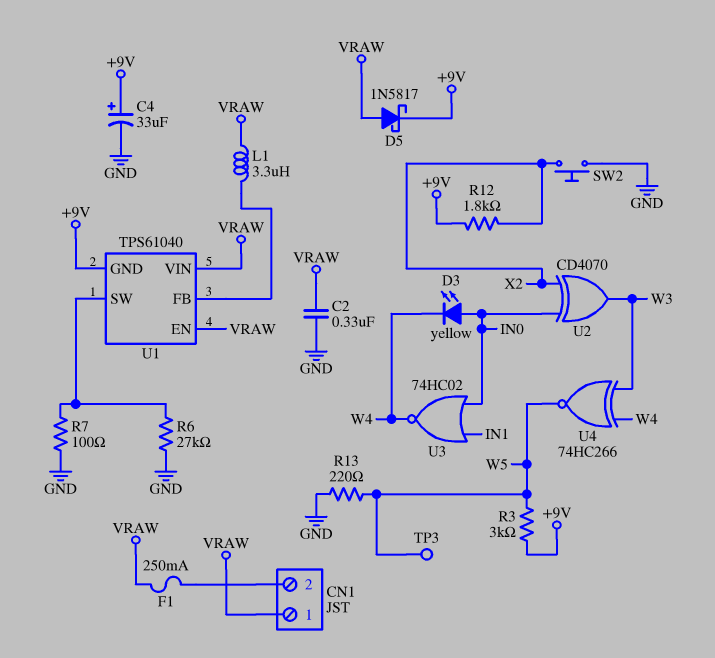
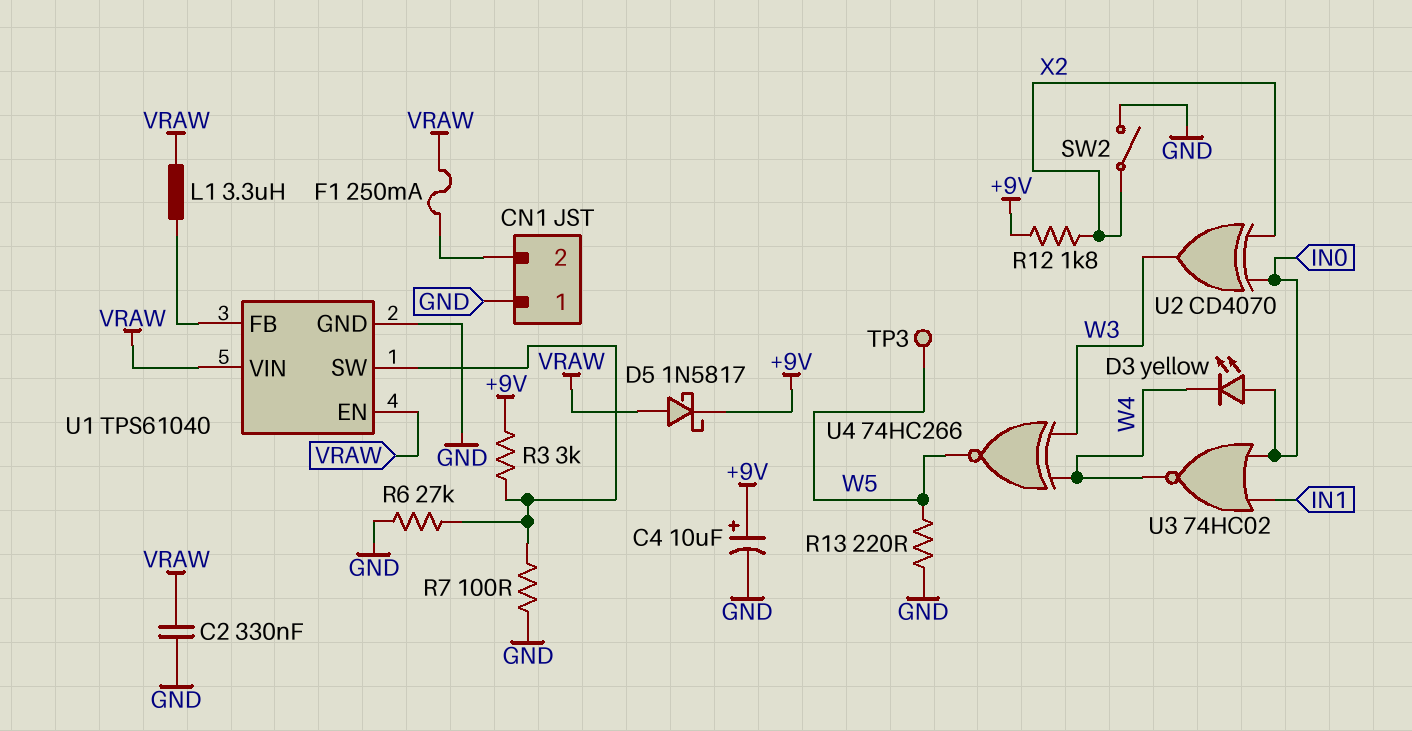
C4: 33uF (plus +9V, minus GND) -> 10uF (plus +9V, minus GND)
CN1 pin 1: VRAW -> GND
R3: 3k (+9V, W5) -> 3k (+9V, U1/SW)
SW2: button (GND, X2) -> switch (GND, X2)
U1 pin GND: +9V -> GND

